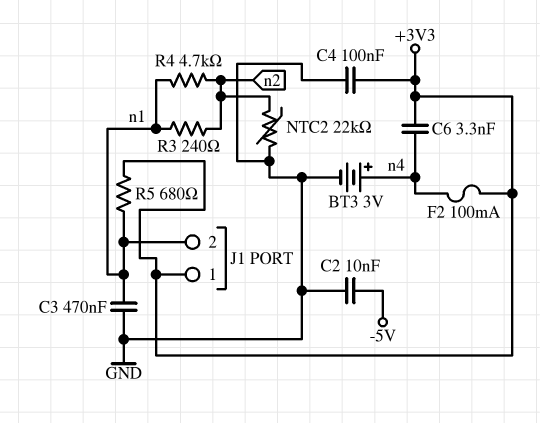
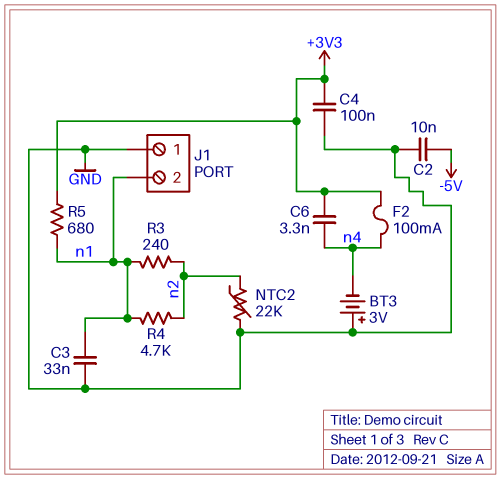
BT3: 3V (plus n4, minus GND) -> 3V (plus GND, minus n4)
C3: 470nF (GND, n1) -> 33nF (GND, n1)
J1 pin 1: +3V3 -> GND

